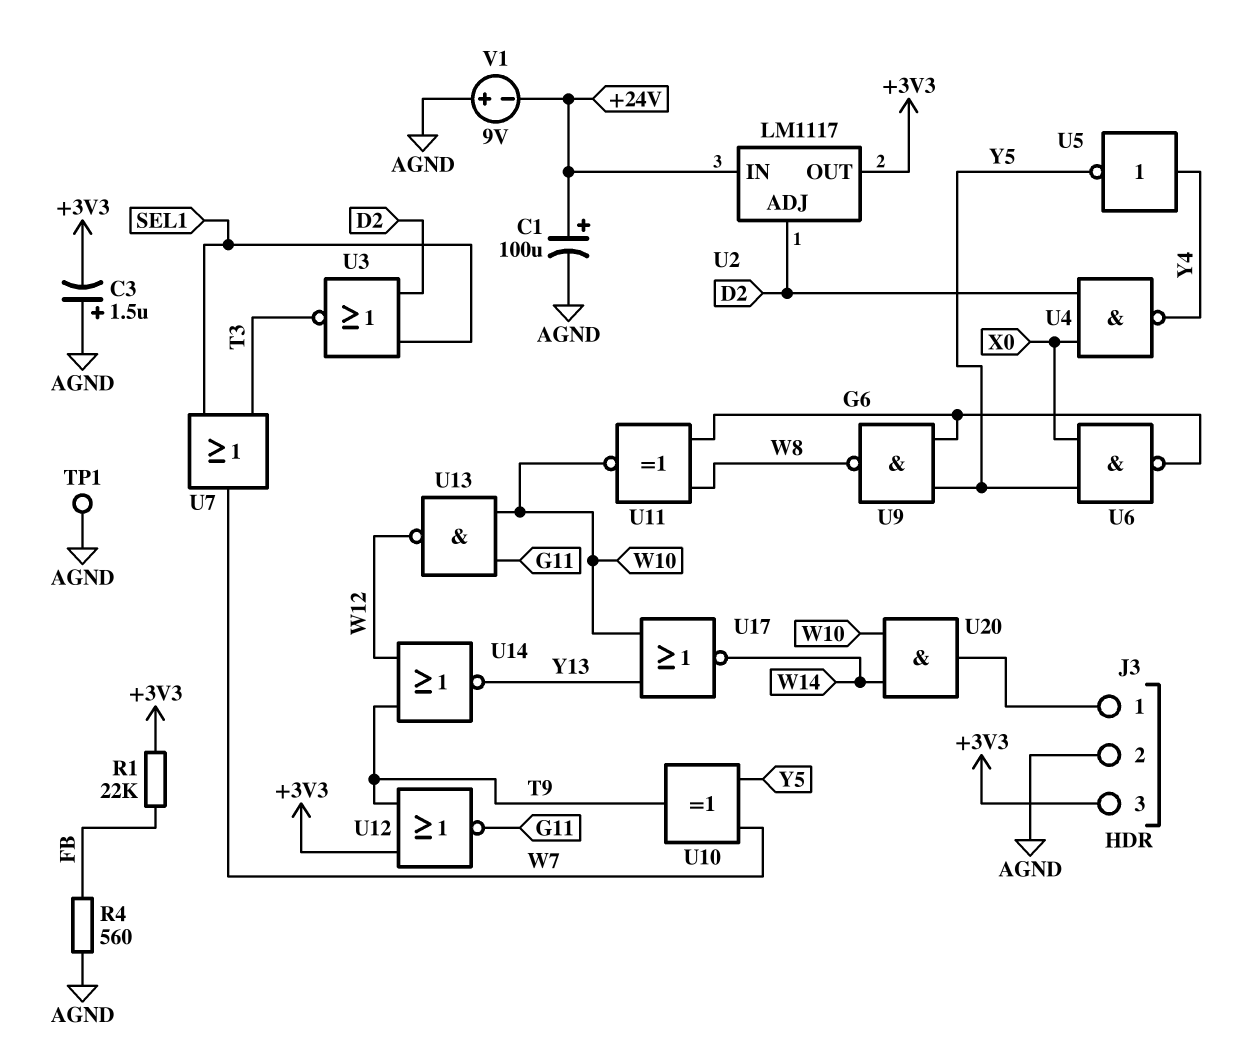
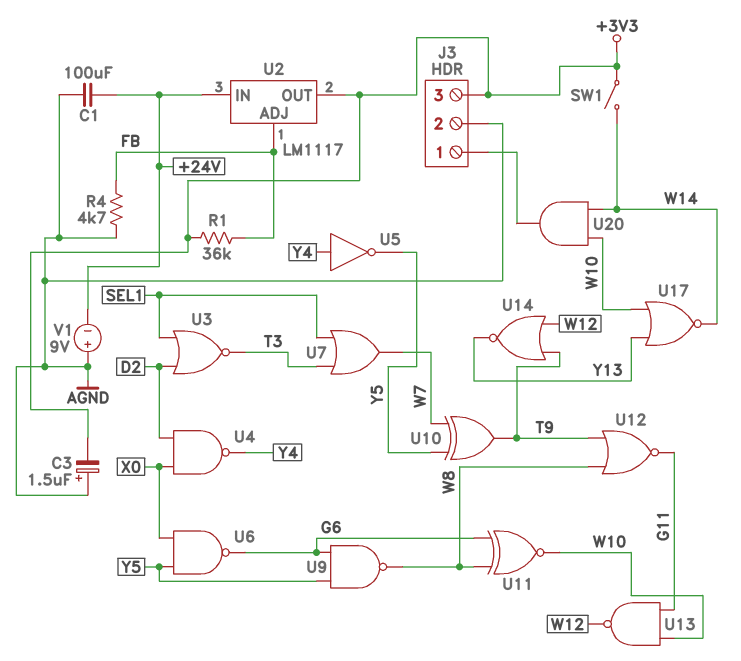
C1: 100uF (plus +24V, minus AGND) -> 100uF (+24V, AGND)
R1: 22k (+3V3, FB) -> 36k (+3V3, FB)
R4: 560 (AGND, FB) -> 4.7k (AGND, FB)
SW1: none -> switch (+3V3, W14)
TP1: test point (AGND) -> none
U2 pin ADJ: D2 -> FB
U12: NOR (in +3V3, in T9, out G11) -> NOR (in T9, in W8, out G11)

